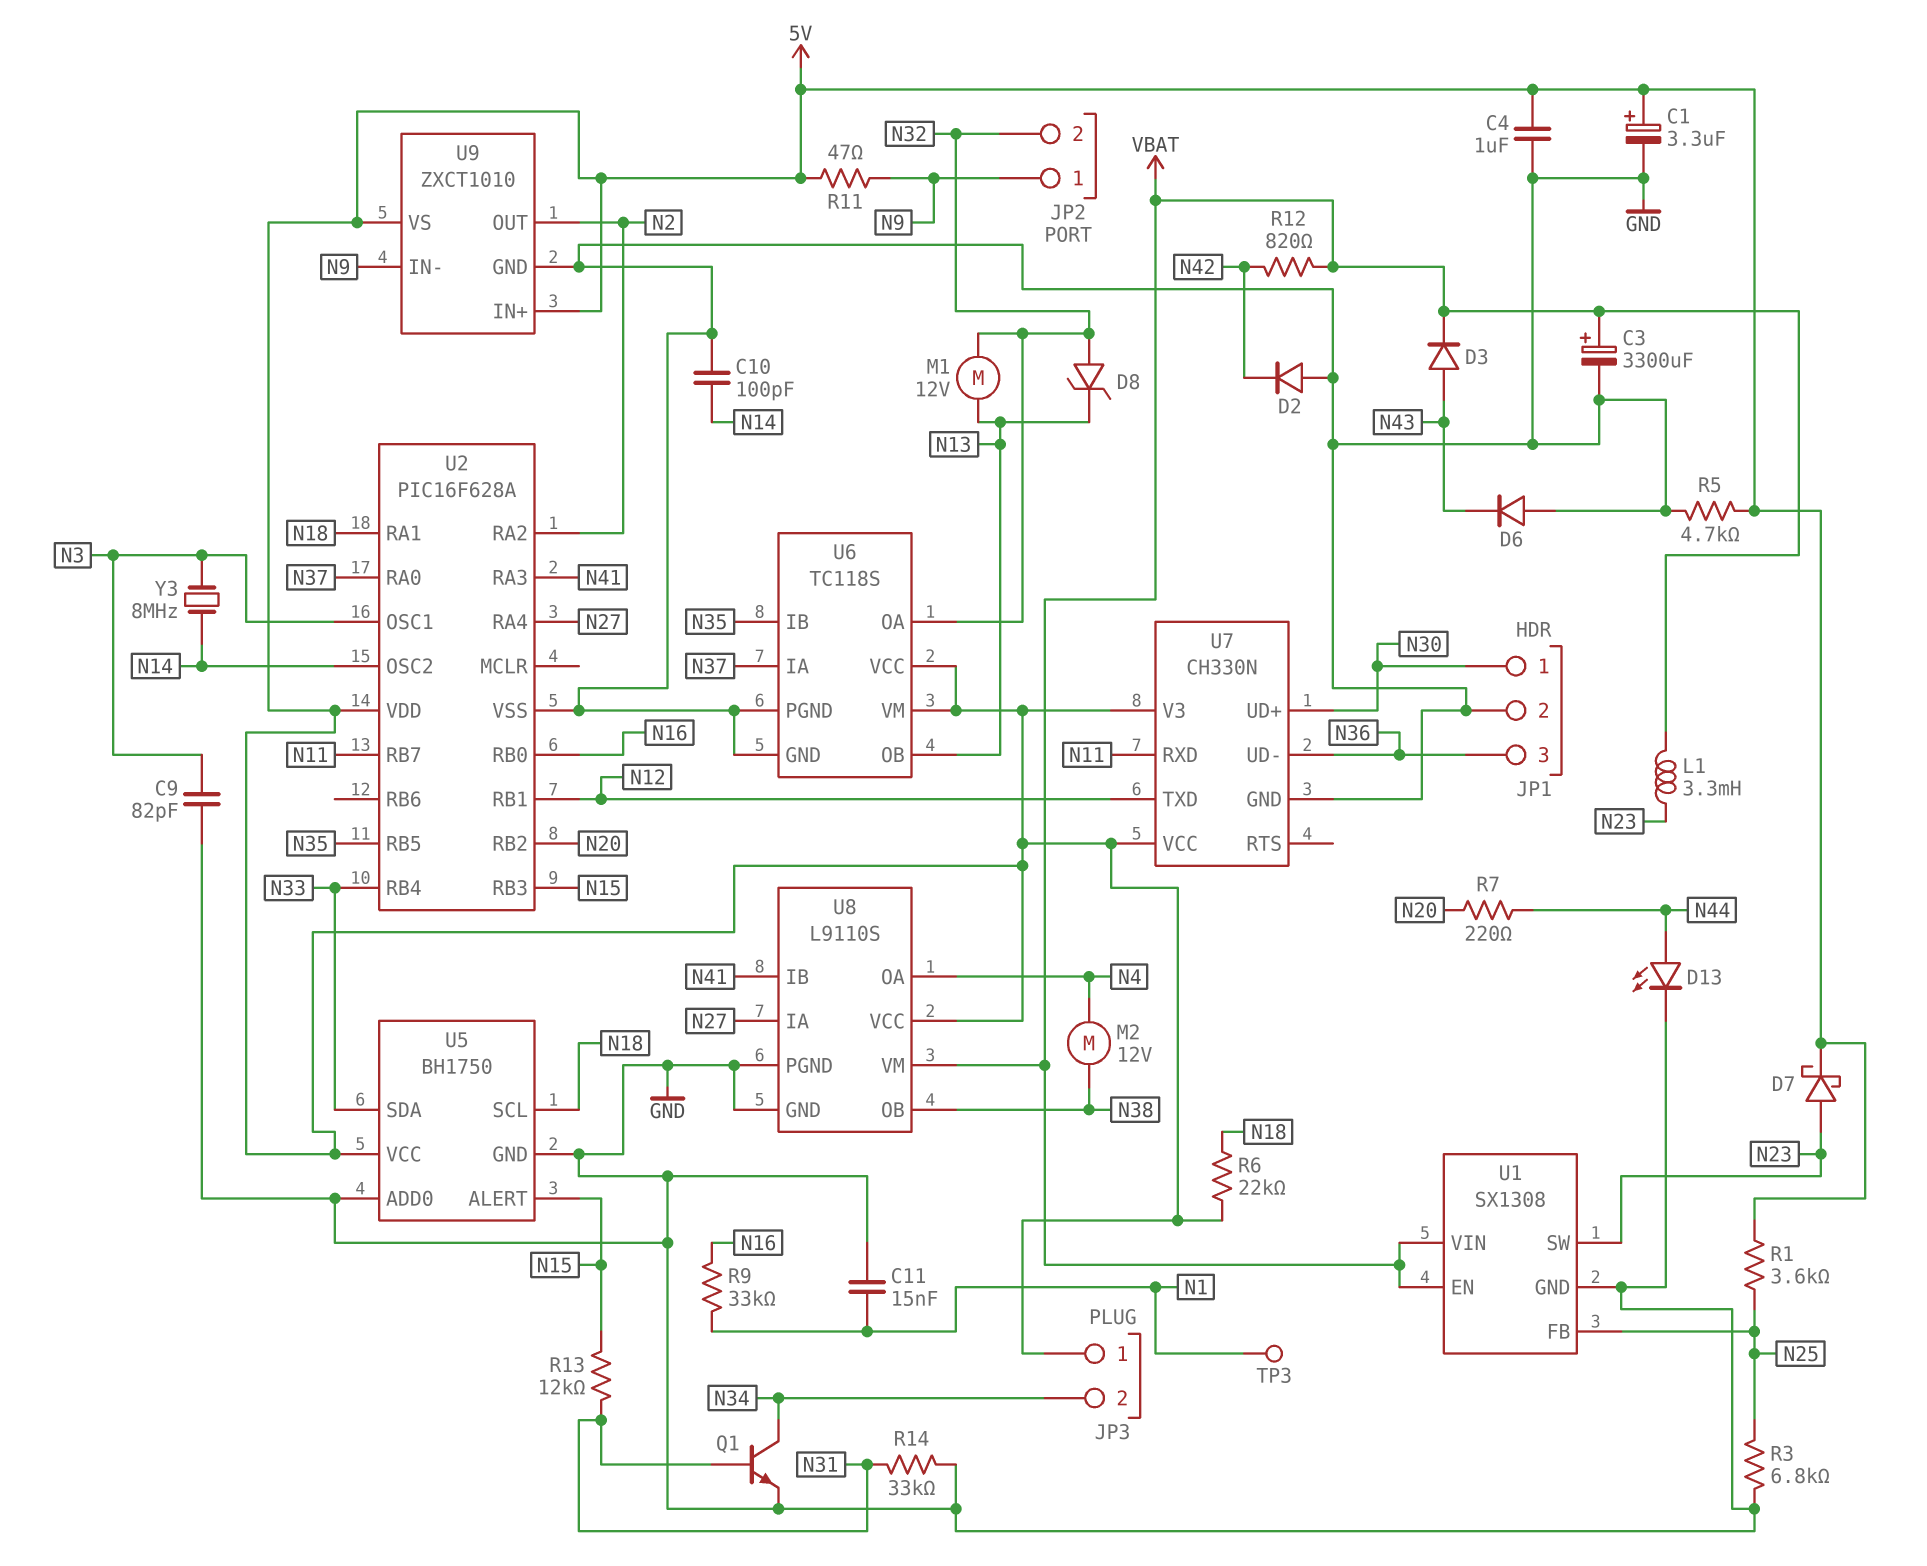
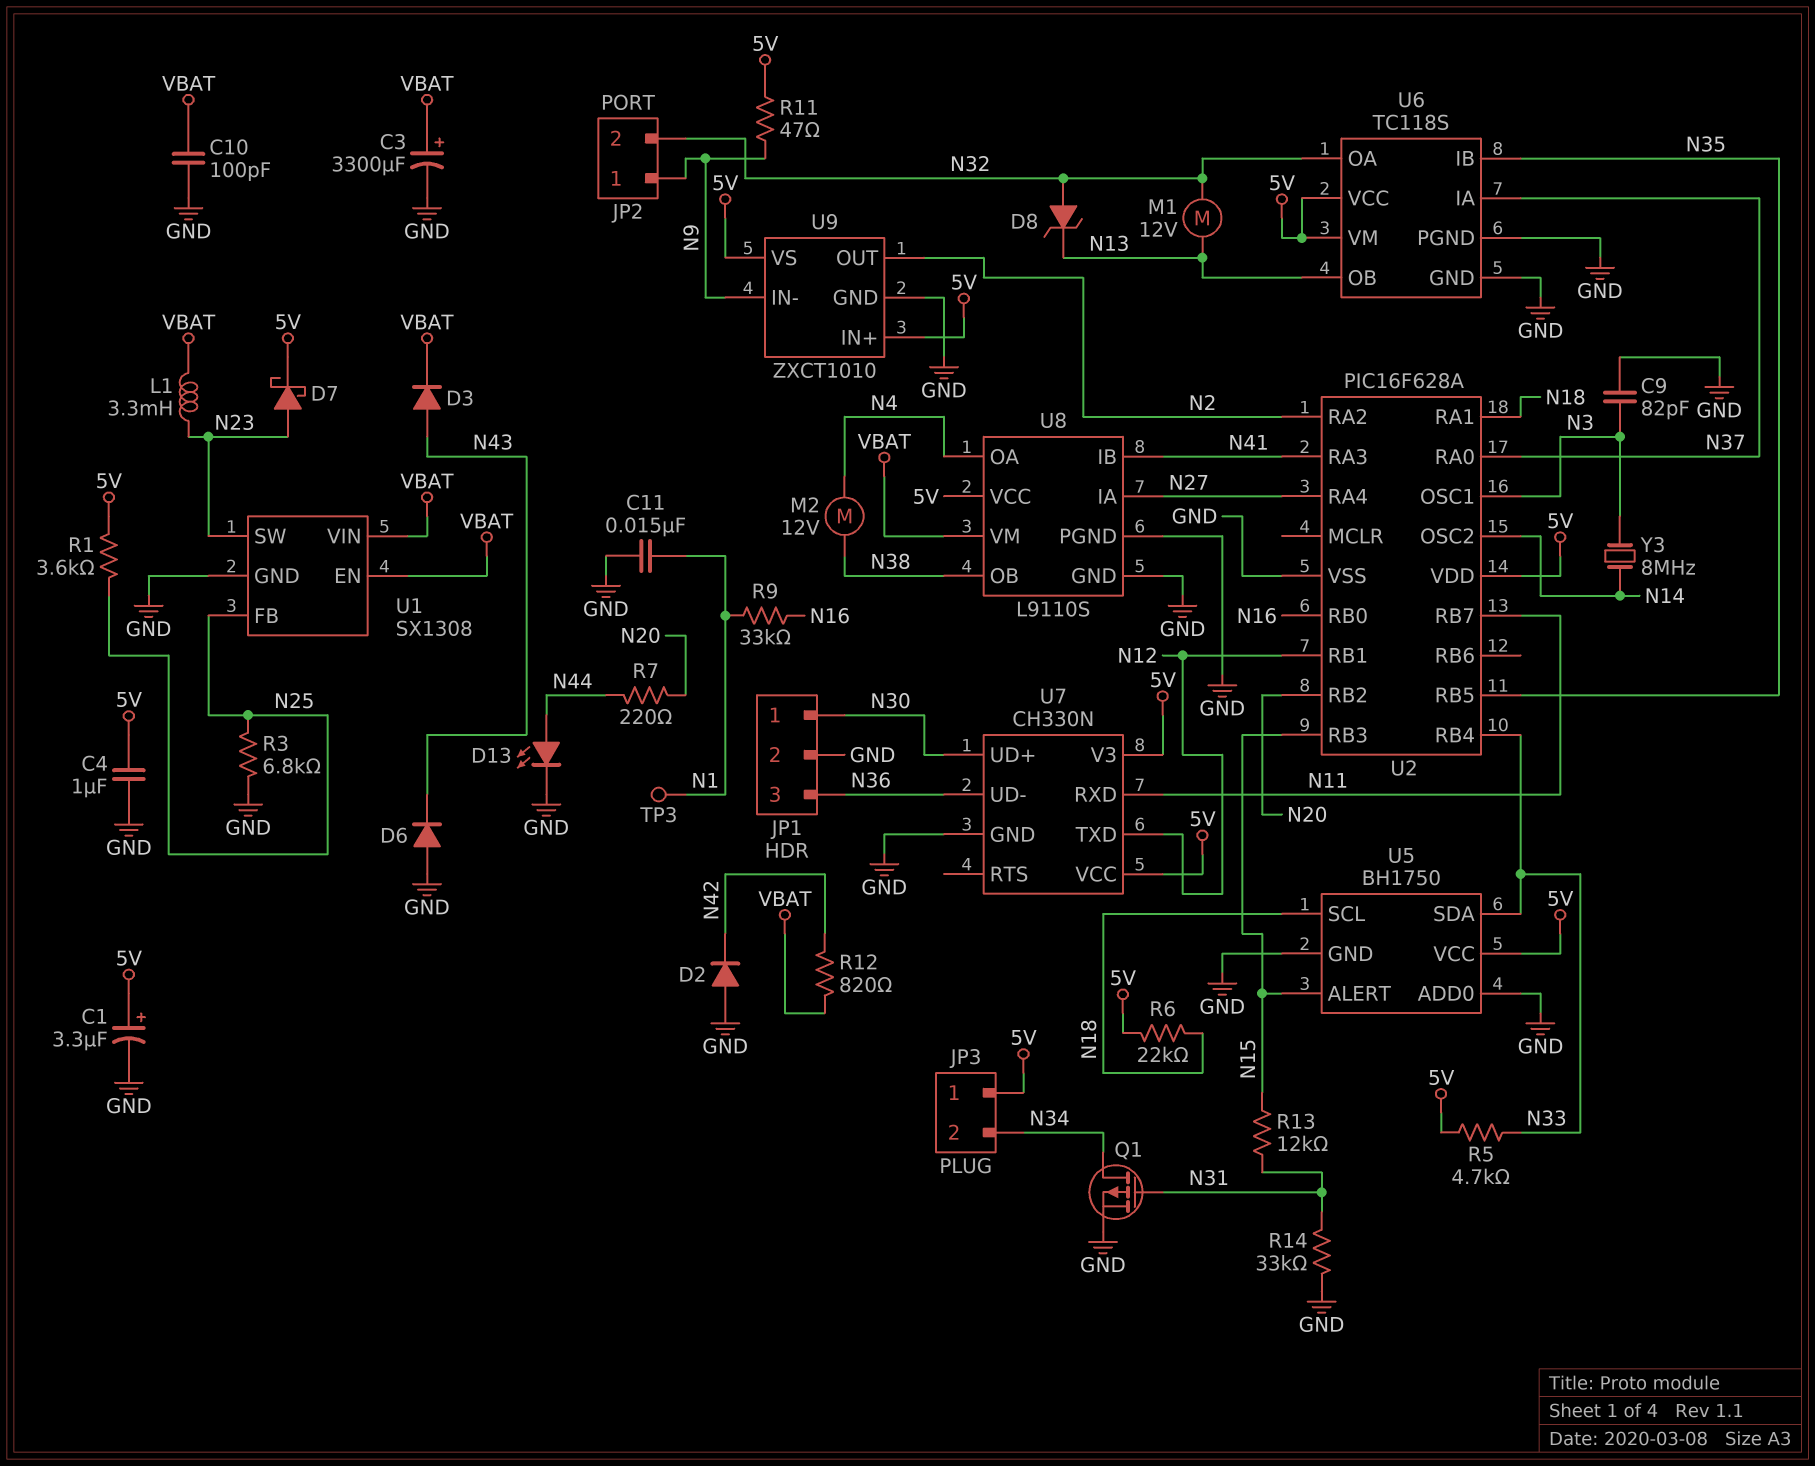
C10: 100pF (GND, N14) -> 100pF (GND, VBAT)
Q1: NPN (B N31, C N34, E GND) -> PMOS (G N31, D N34, S GND)
R5: 4.7k (5V, GND) -> 4.7k (5V, N33)

